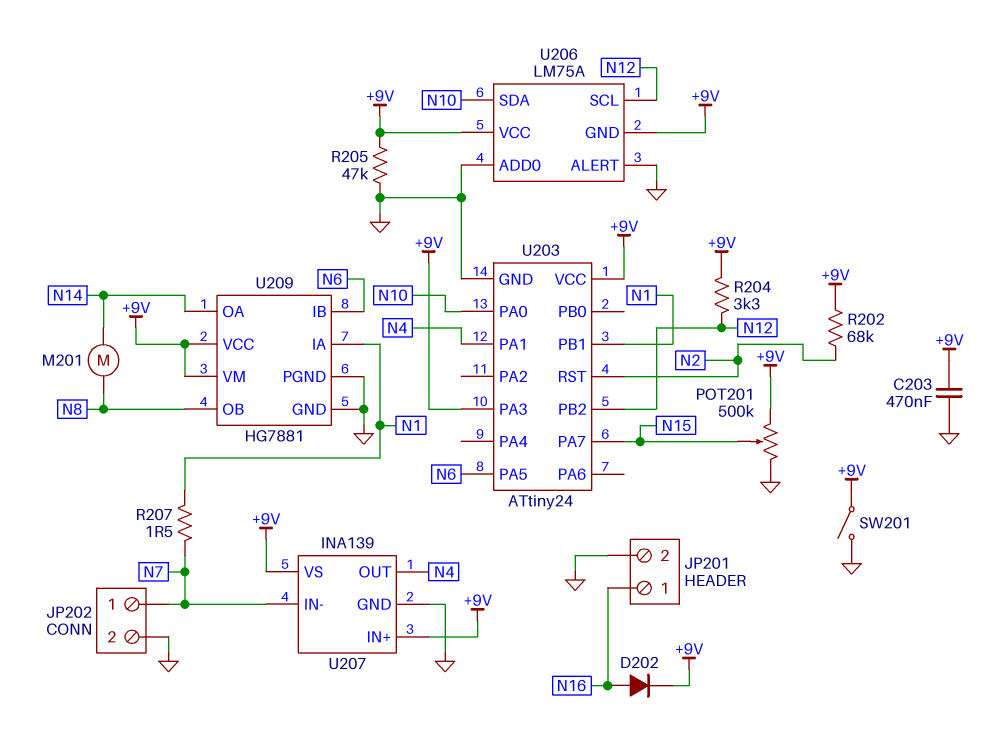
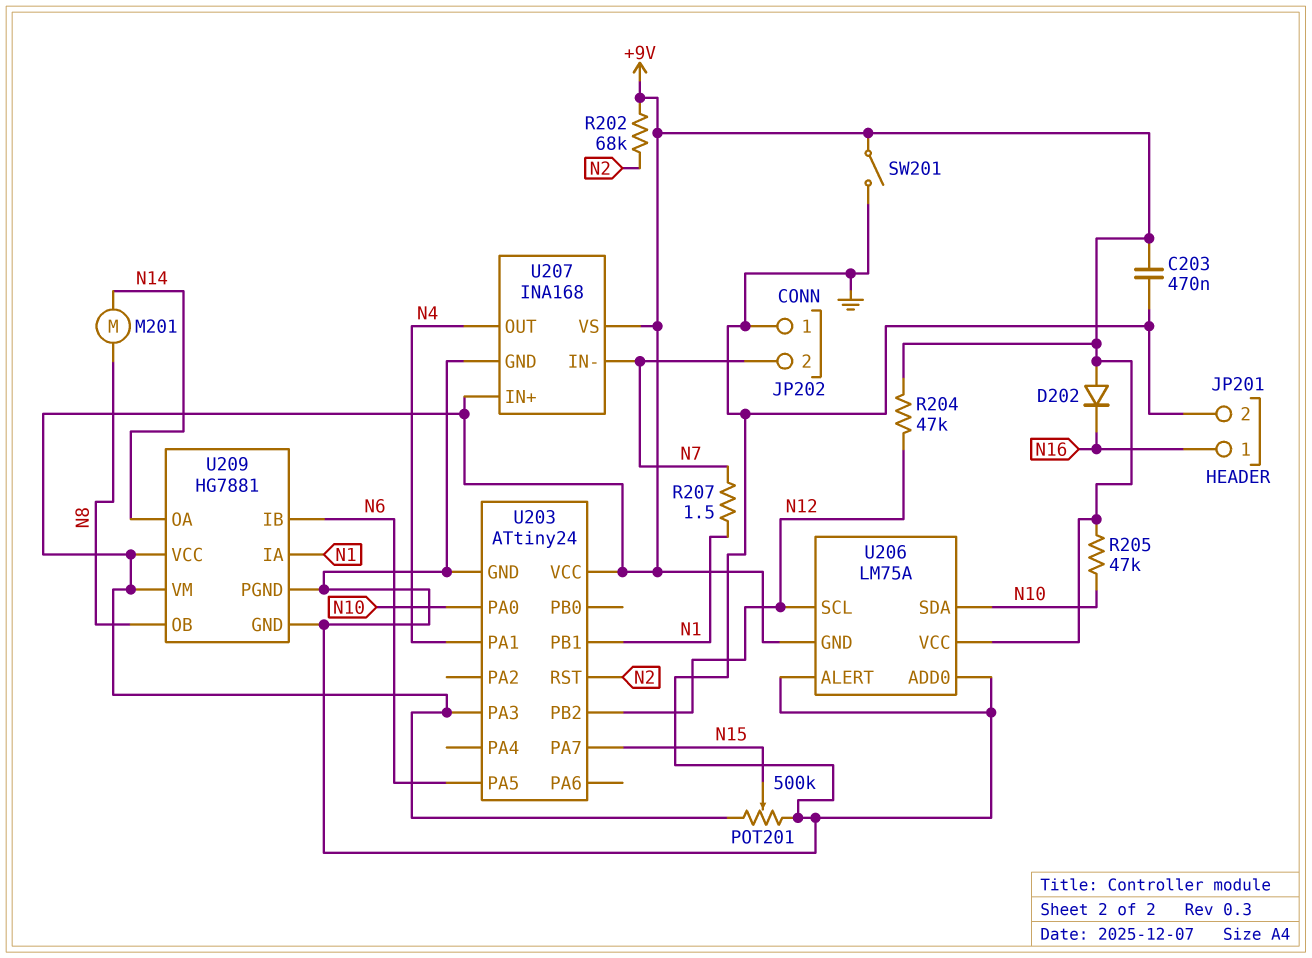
D202: diode (A N16, K +9V) -> diode (A +9V, K N16)
JP202 pin 1: N7 -> GND
JP202 pin 2: GND -> N7
R204: 3.3k (+9V, N12) -> 47k (+9V, N12)
R205: 47k (+9V, GND) -> 47k (+9V, N10)
U207: INA139 -> INA168

